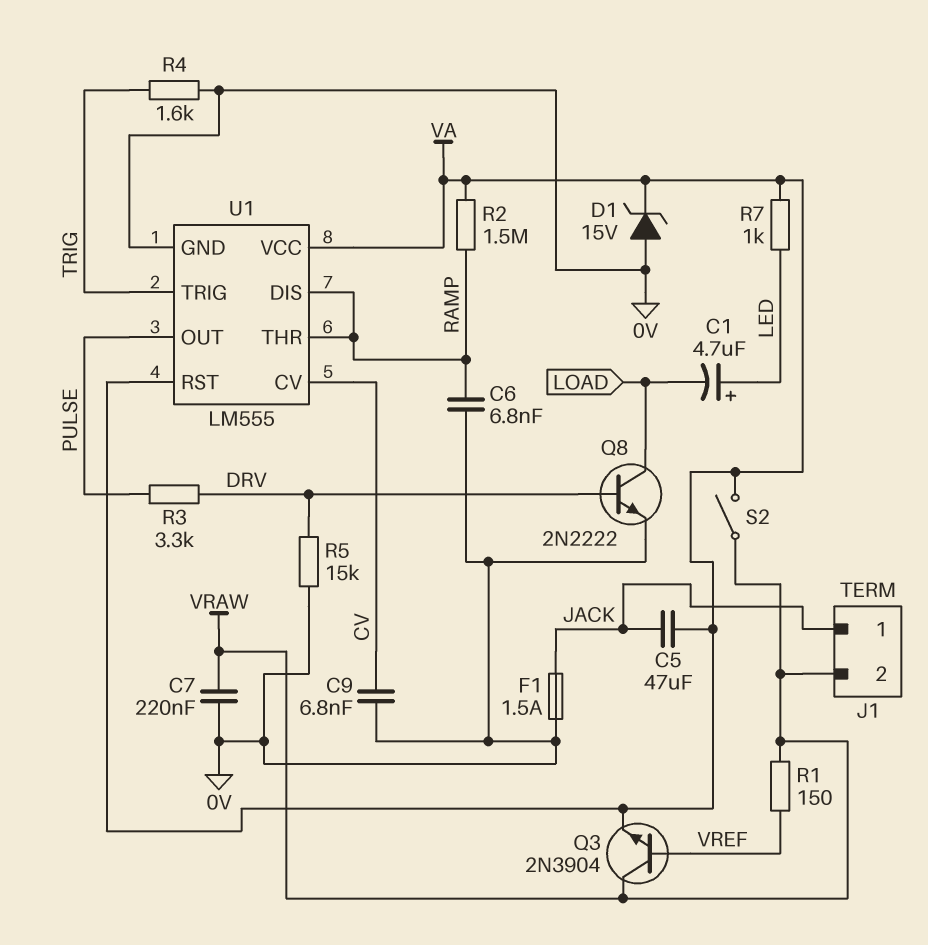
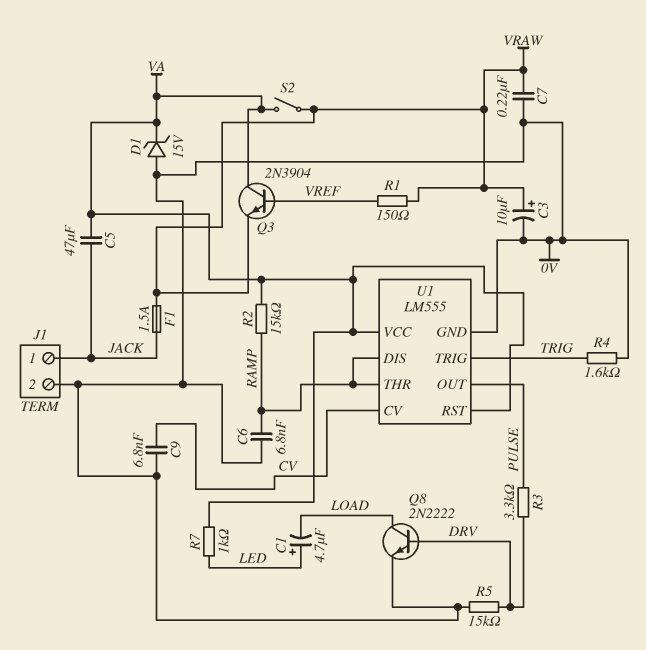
C3: none -> 10uF (plus VRAW, minus 0V)
F1: 1.5A (0V, JACK) -> 1.5A (JACK, VRAW)
J1 pin 2: VRAW -> 0V
Q3: NPN 2N3904 (B VREF, C VRAW, E VA) -> NPN 2N3904 (B VREF, C VA, E VRAW)
R2: 1.5M (RAMP, VA) -> 15k (RAMP, VA)

